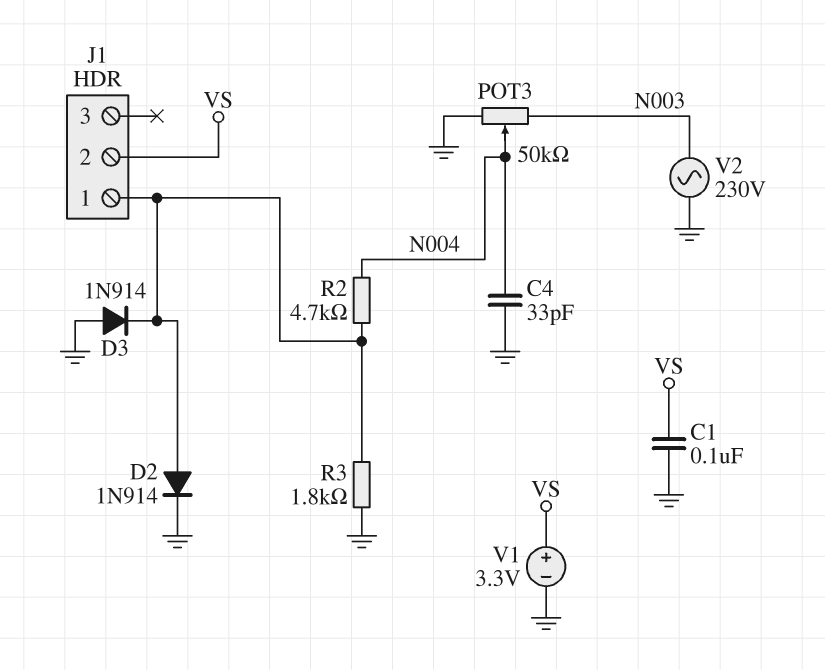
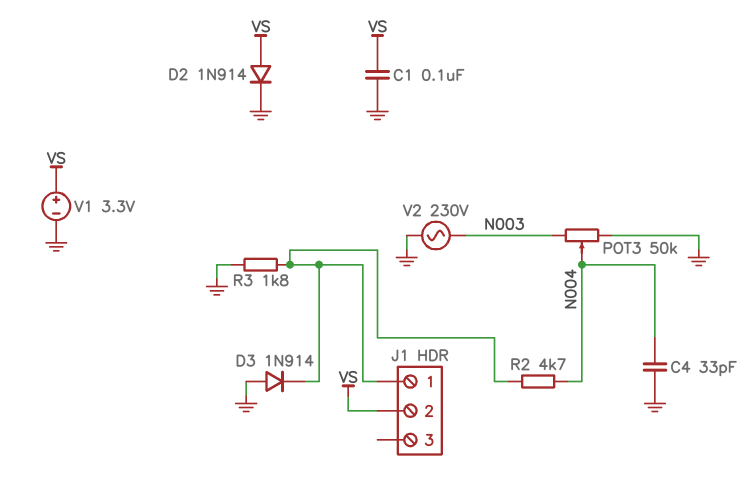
D2: diode 1N914 (A J1/1, K GND) -> diode 1N914 (A VS, K GND)

